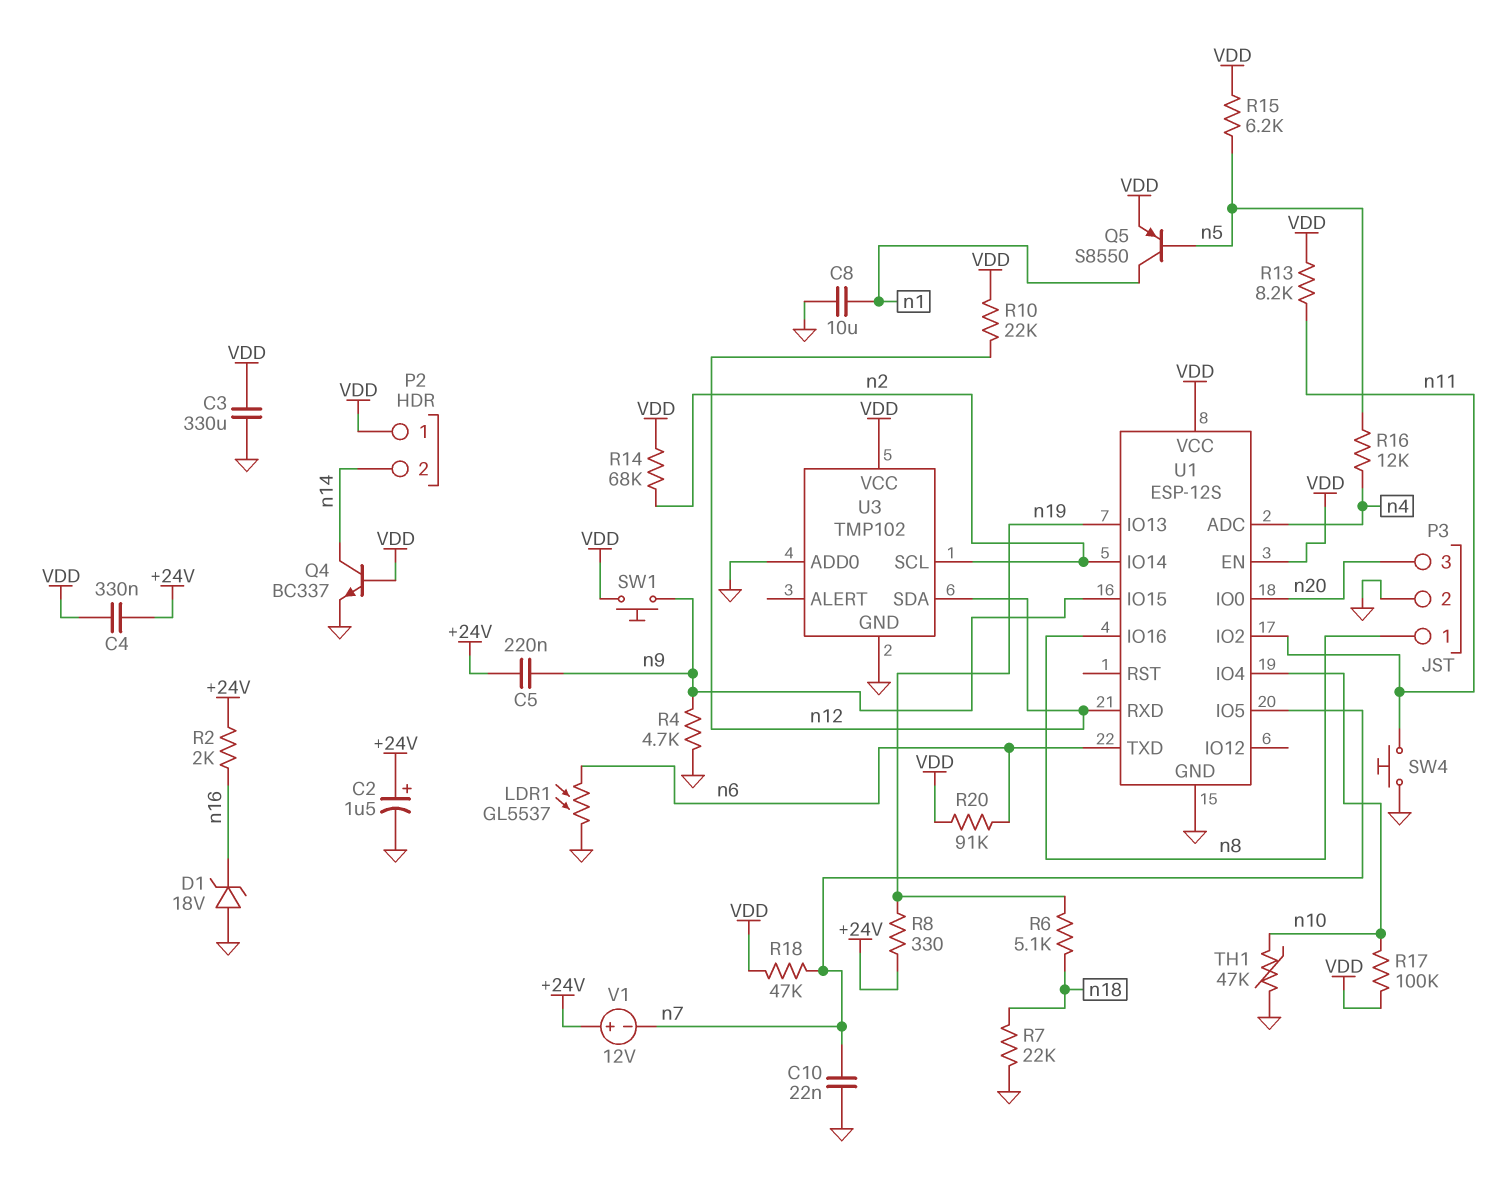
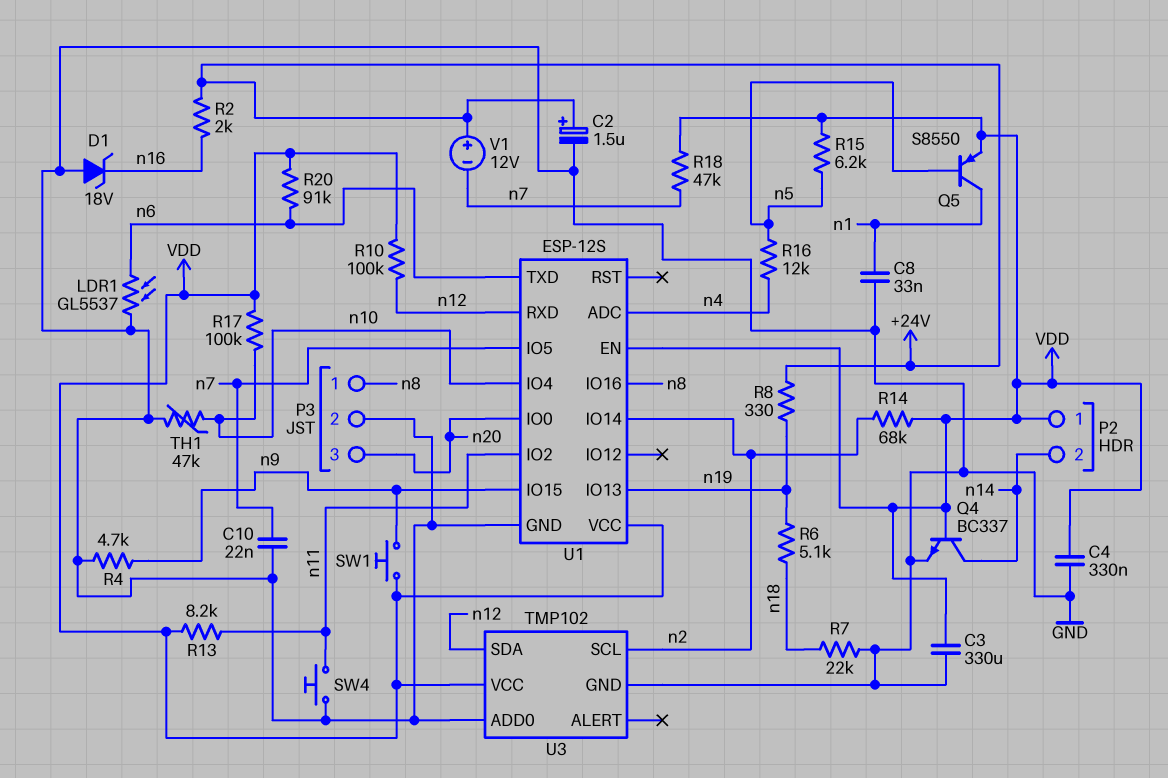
C4: 330nF (+24V, VDD) -> 330nF (GND, VDD)
C5: 220nF (+24V, n9) -> none
C8: 10uF (GND, n1) -> 33nF (GND, n1)
R10: 22k (VDD, n12) -> 100k (VDD, n12)

